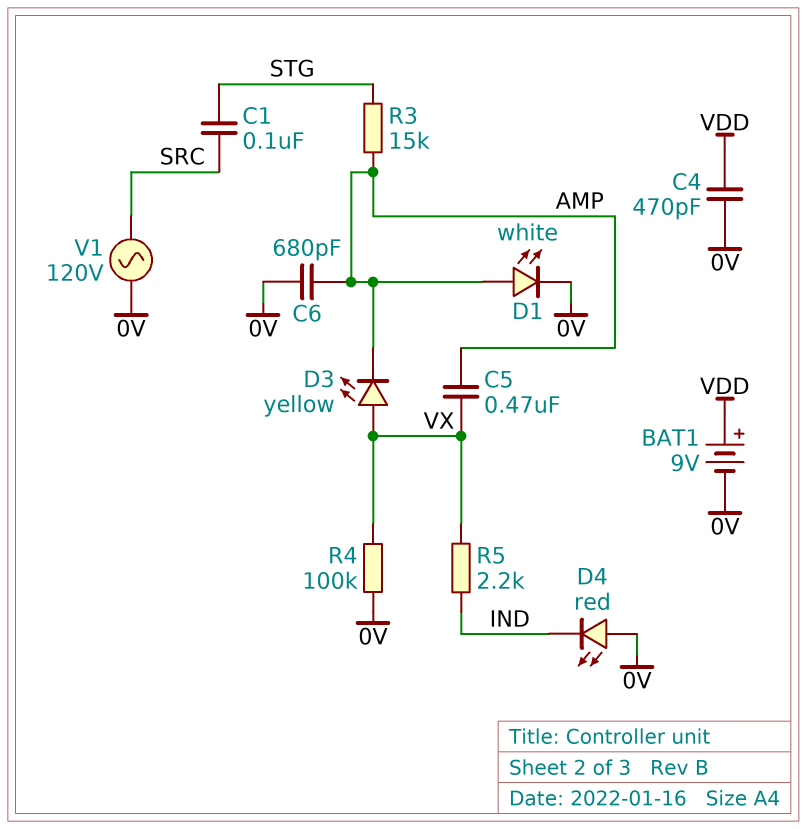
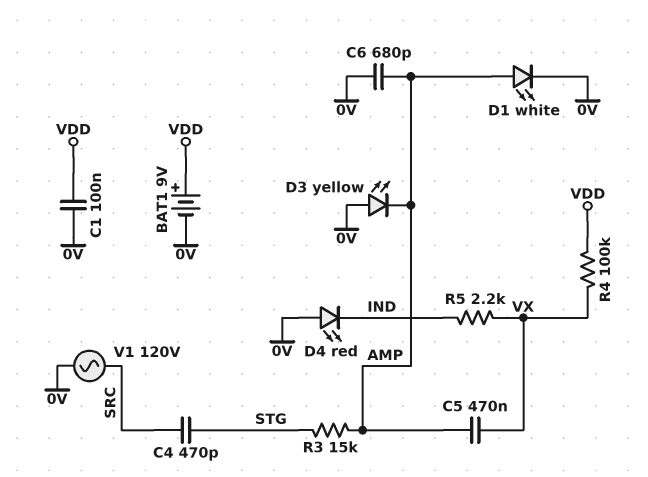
C1: 100nF (SRC, STG) -> 100nF (0V, VDD)
C4: 470pF (0V, VDD) -> 470pF (SRC, STG)
D3: LED yellow (A VX, K AMP) -> LED yellow (A 0V, K AMP)
R4: 100k (0V, VX) -> 100k (VDD, VX)

